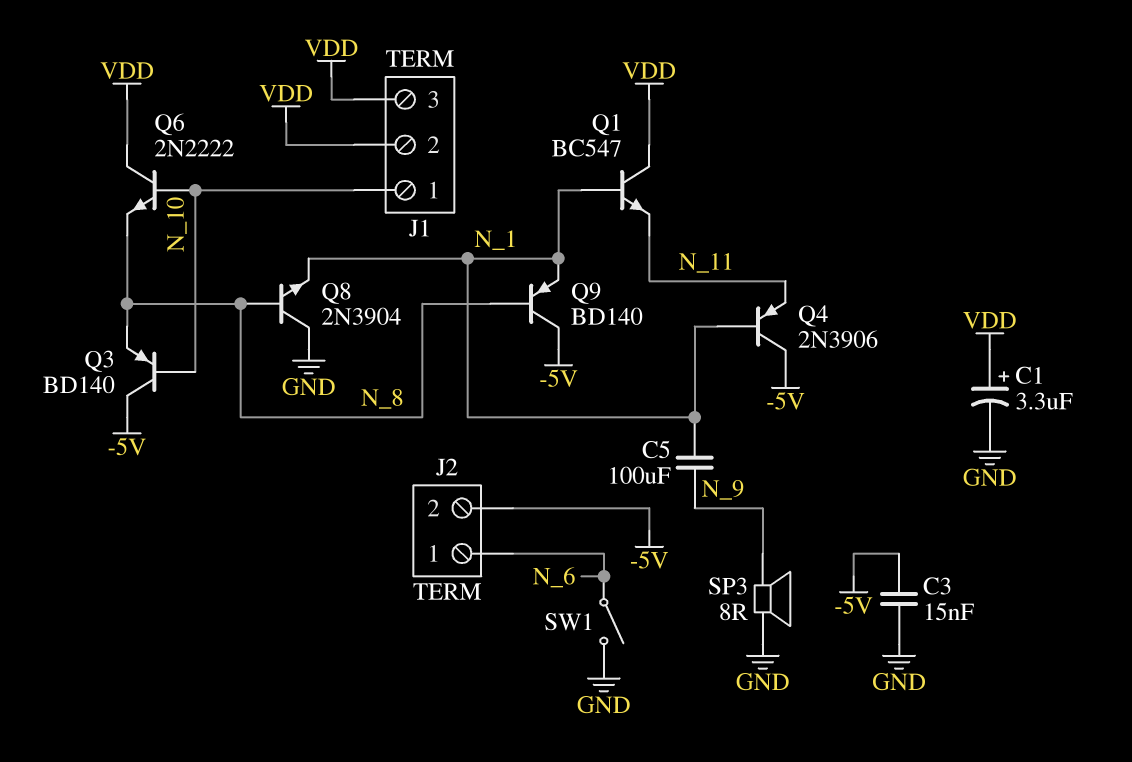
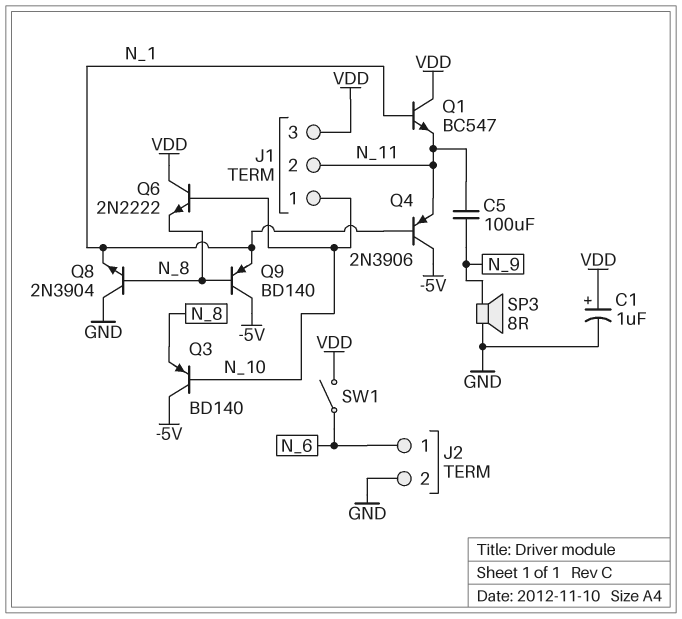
C1: 3.3uF (plus VDD, minus GND) -> 1uF (plus VDD, minus GND)
C3: 15nF (-5V, GND) -> none
C5: 100uF (N_1, N_9) -> 100uF (N_9, N_11)
J1 pin 2: VDD -> N_11
J2 pin 2: -5V -> GND
SW1: switch (GND, N_6) -> switch (N_6, VDD)

